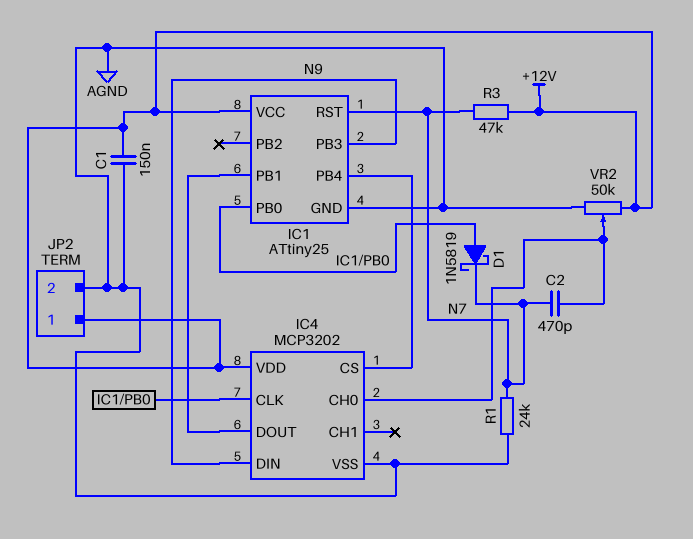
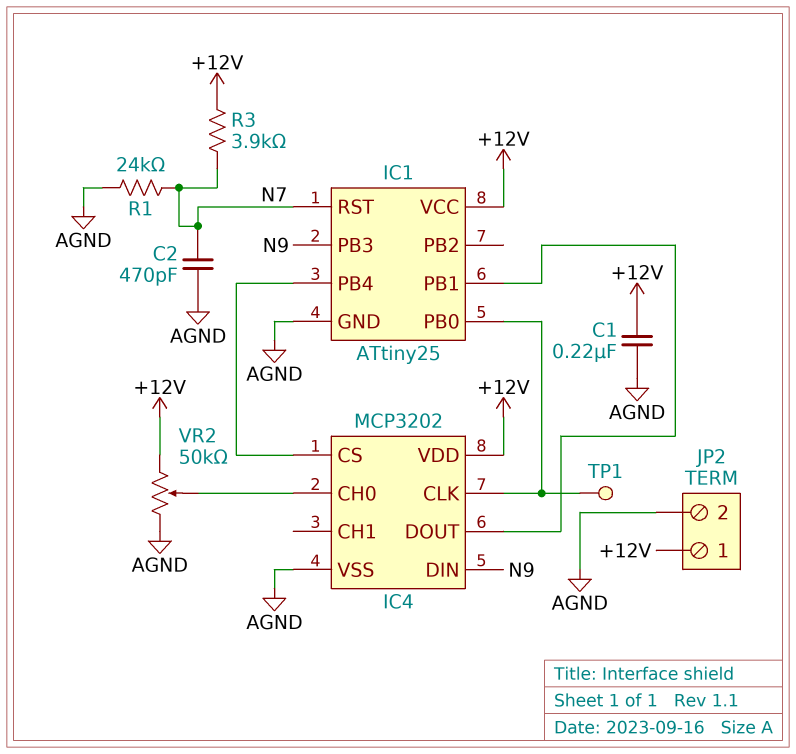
C1: 150nF (+12V, AGND) -> 220nF (+12V, AGND)
C2: 470pF (IC4/CH0, N7) -> 470pF (AGND, N7)
D1: schottky 1N5819 (A IC1/PB0, K N7) -> none
R3: 47k (+12V, N7) -> 3.9k (+12V, N7)
TP1: none -> test point (IC1/PB0)

